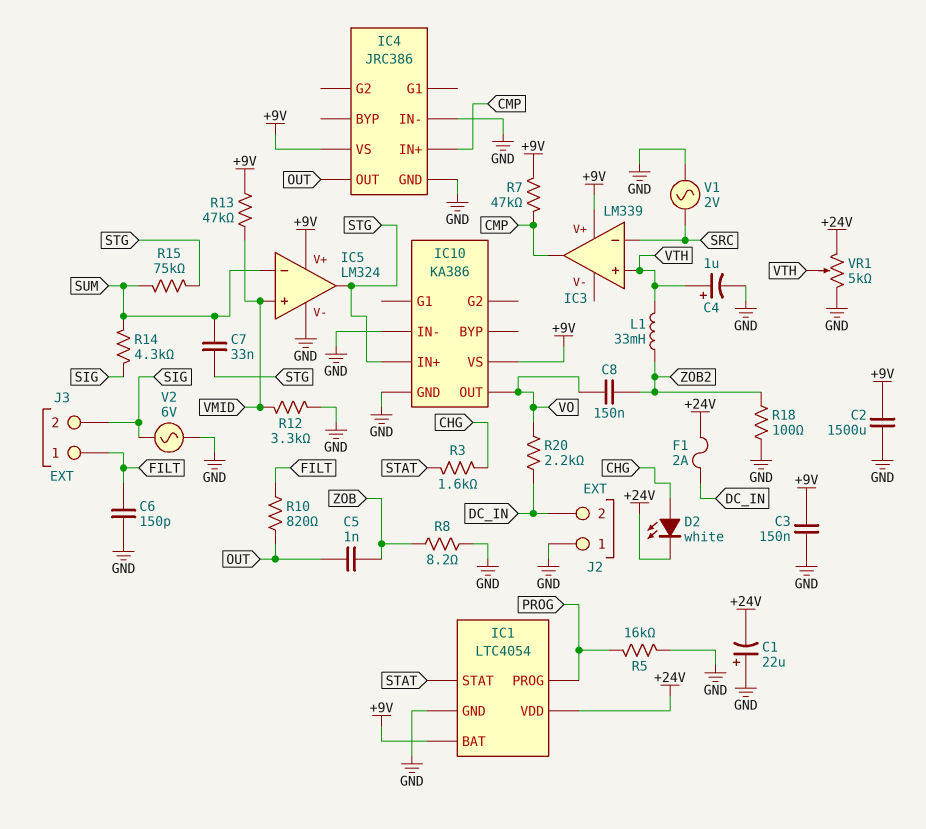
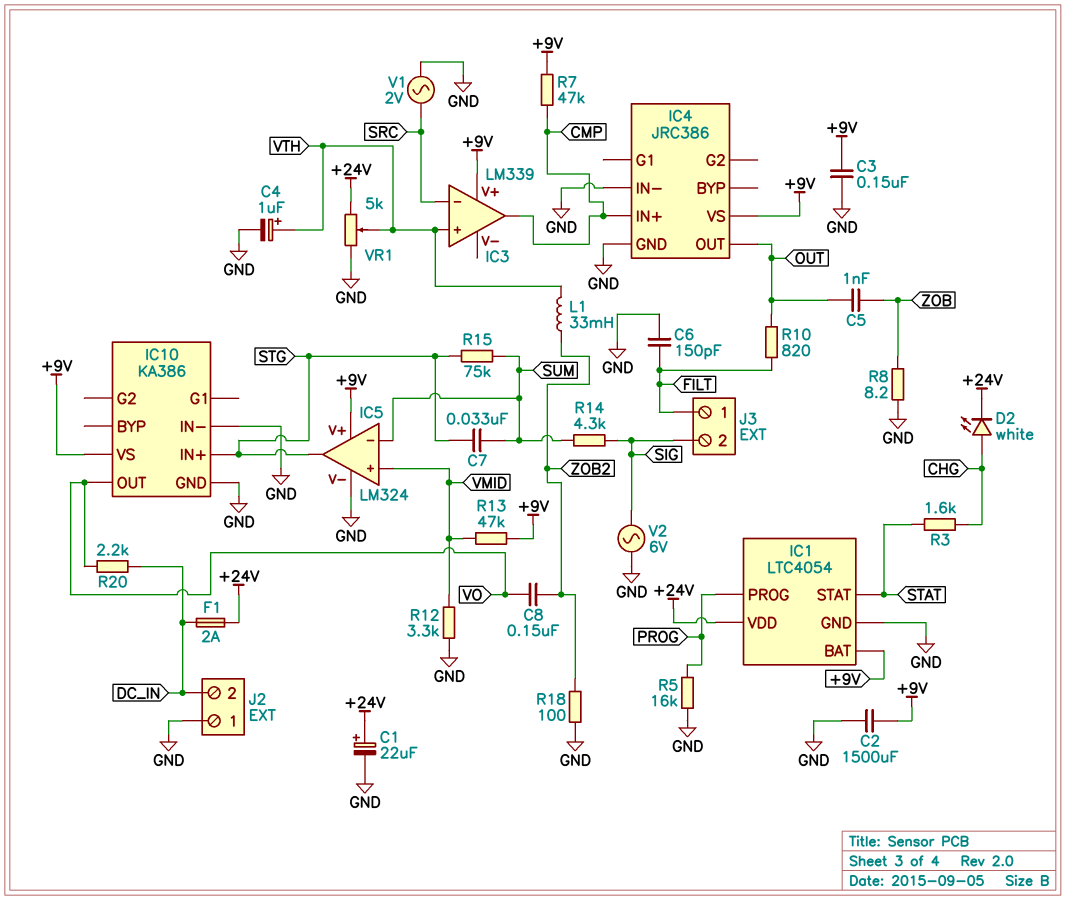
C1: 22uF (plus GND, minus +24V) -> 22uF (plus +24V, minus GND)

